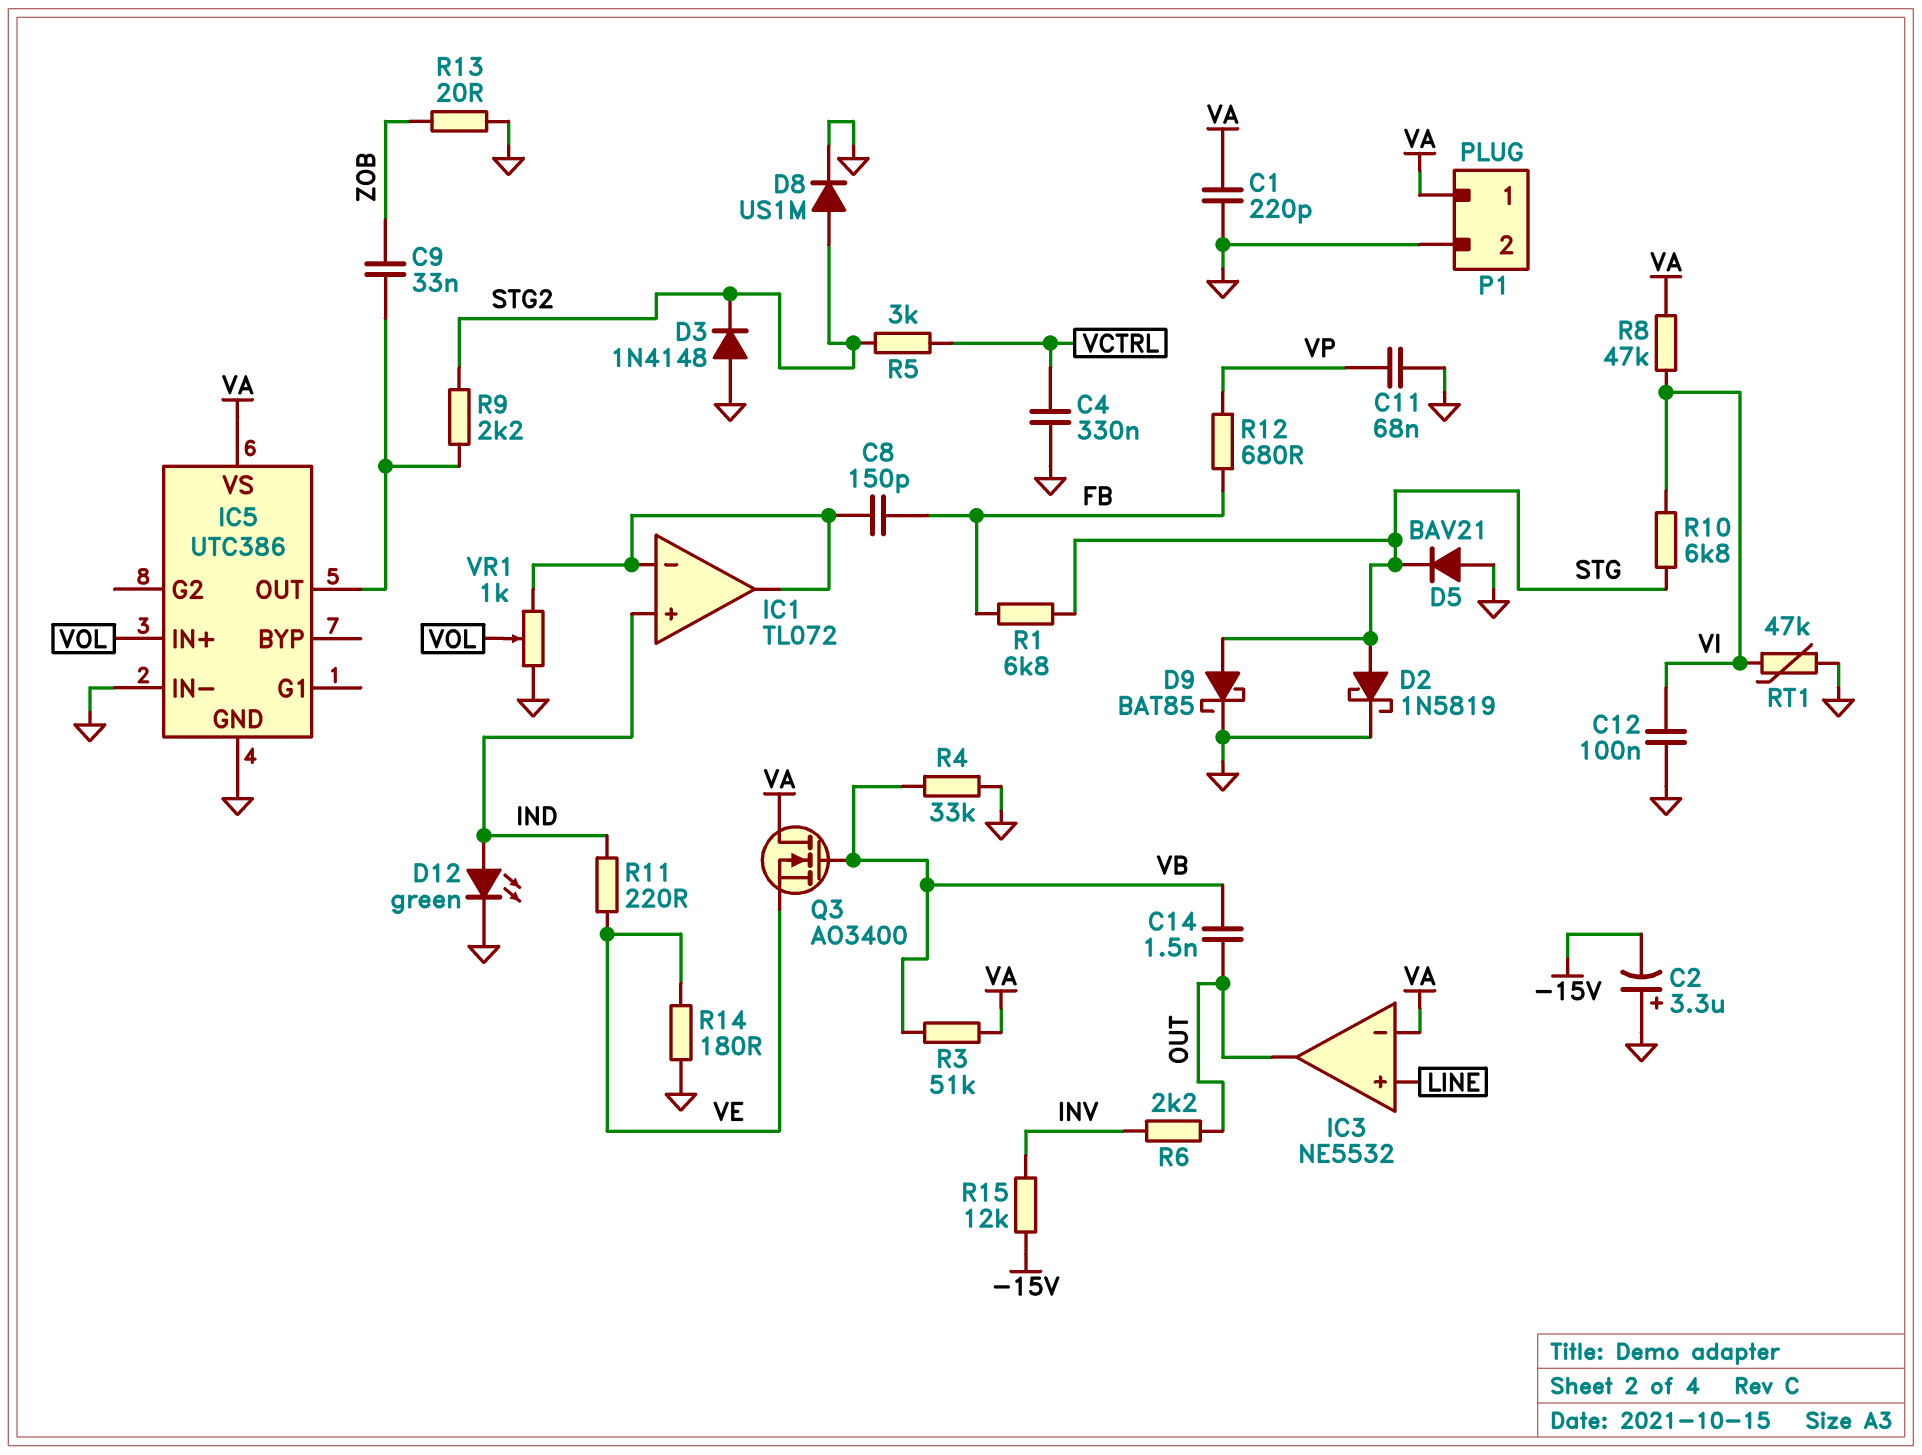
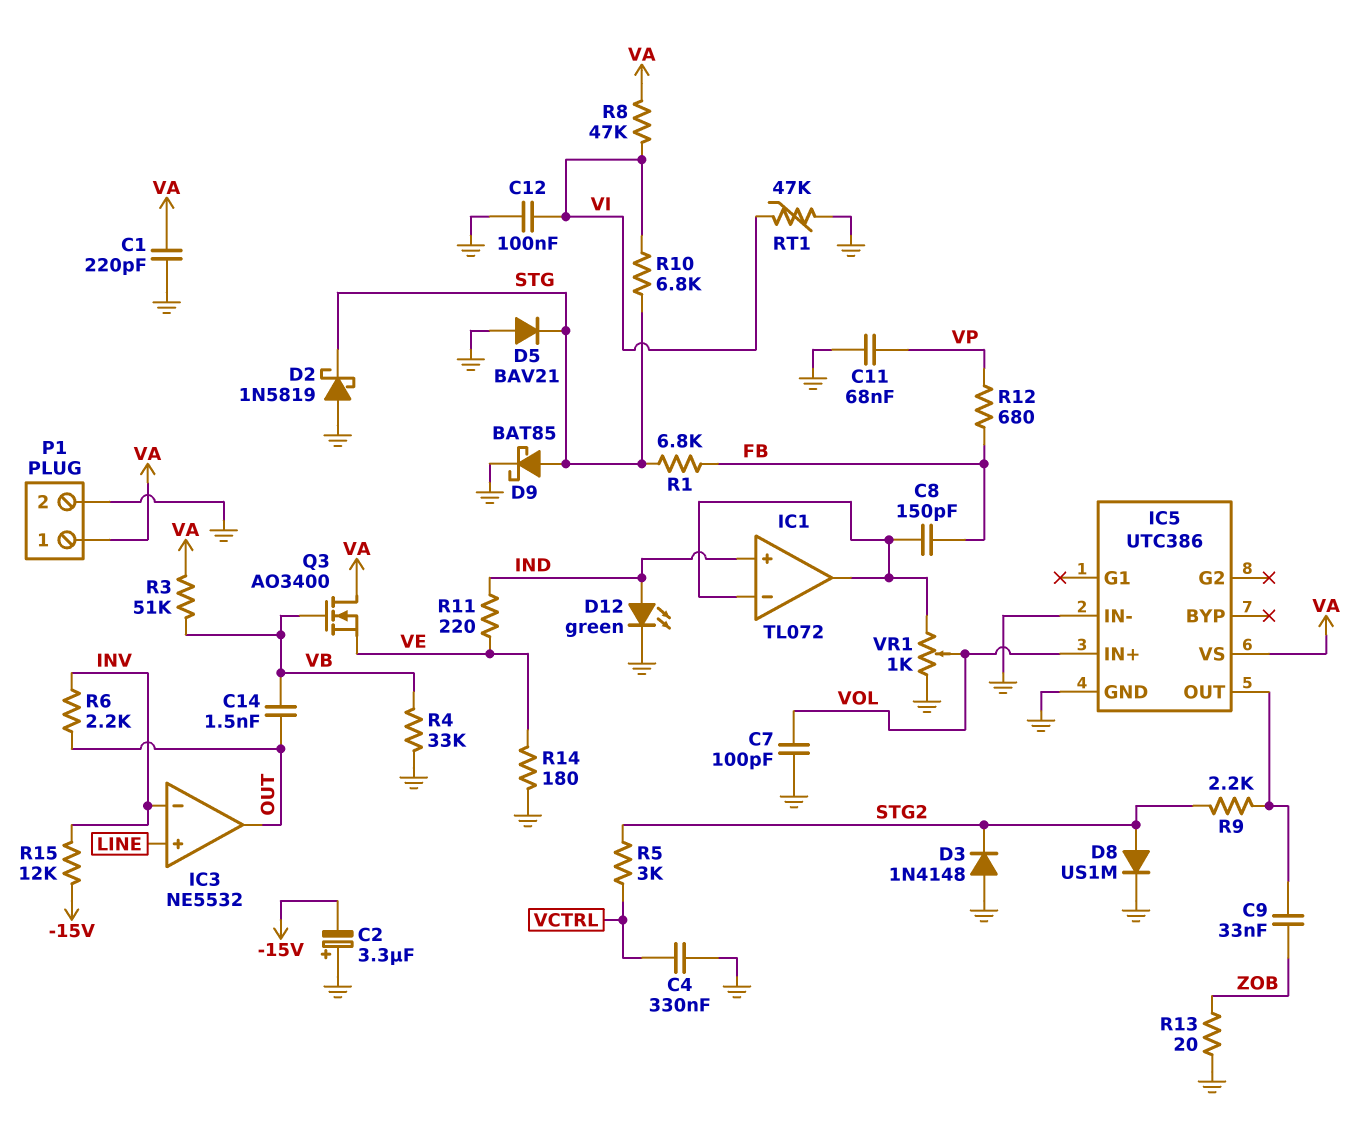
C7: none -> 100pF (GND, VOL)
D2: schottky 1N5819 (A STG, K GND) -> schottky 1N5819 (A GND, K STG)
IC3 pin in-: VA -> INV

